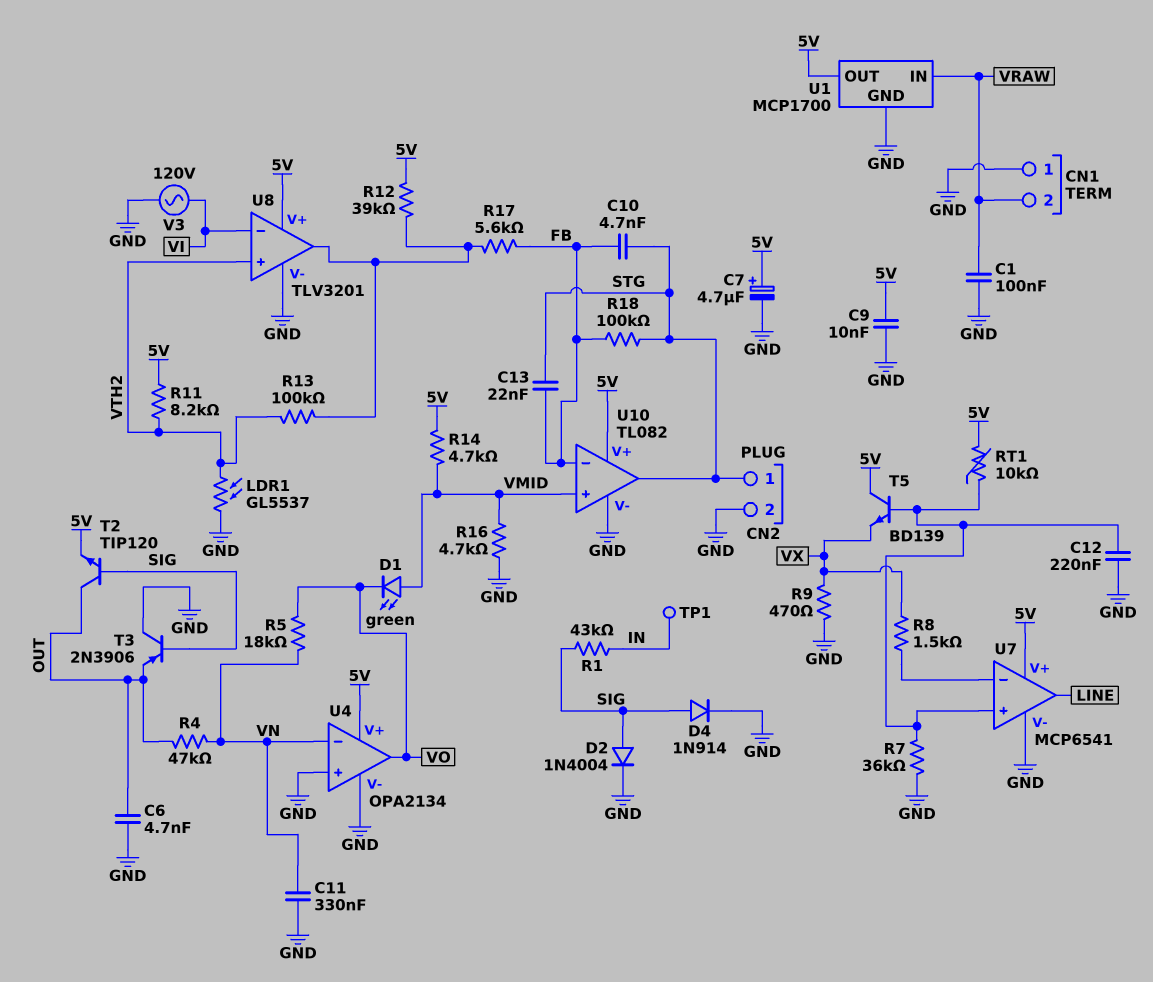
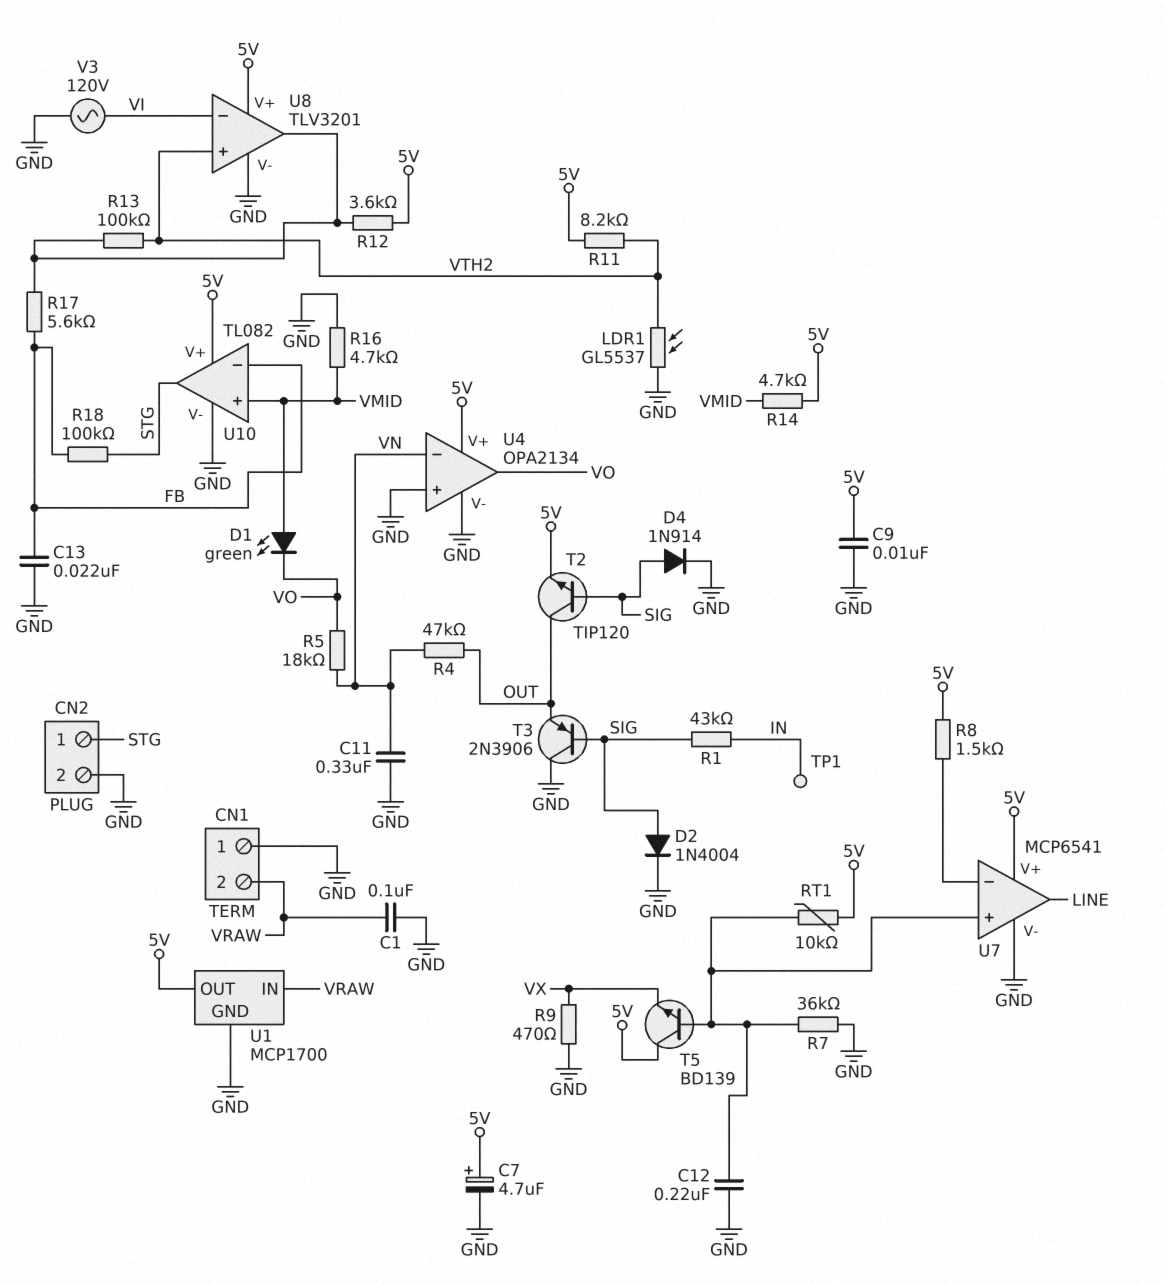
C6: 4.7nF (GND, OUT) -> none
C10: 4.7nF (FB, STG) -> none
C13: 22nF (FB, STG) -> 22nF (FB, GND)
R8: 1.5k (U7/in-, VX) -> 1.5k (5V, U7/in-)
R12: 39k (5V, U8/out) -> 3.6k (5V, U8/out)

